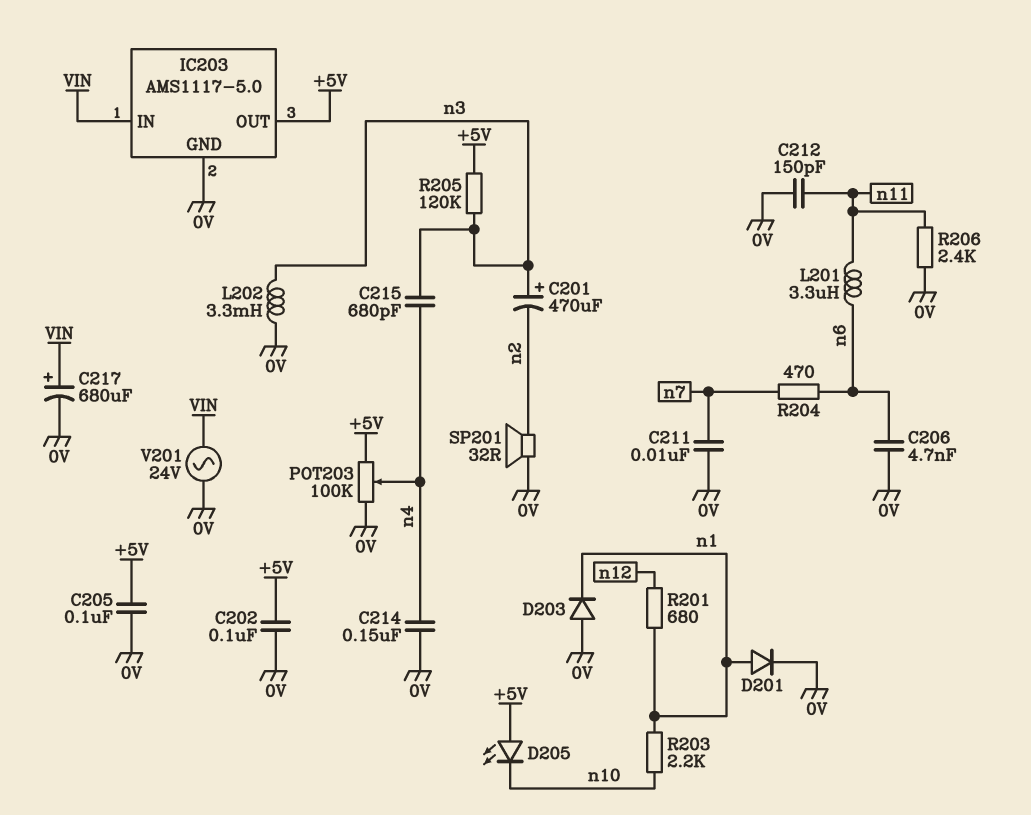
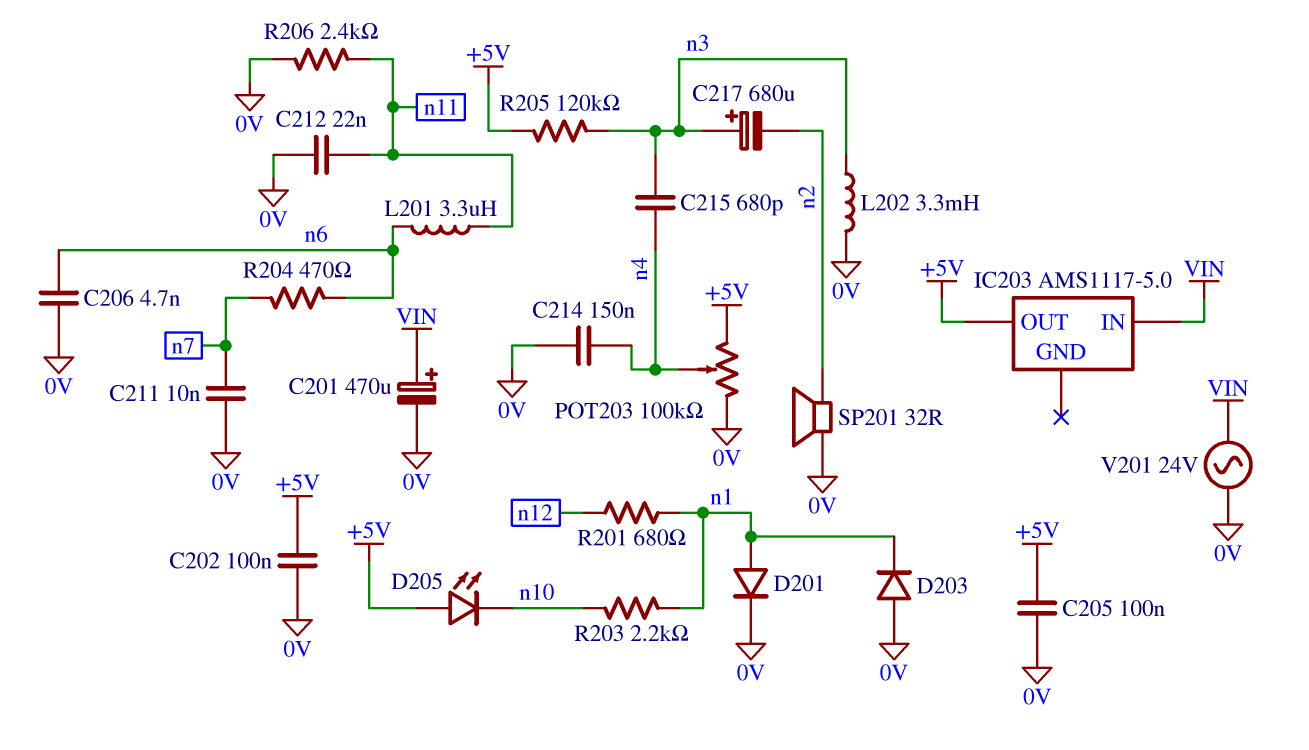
C201: 470uF (plus n3, minus n2) -> 470uF (plus VIN, minus 0V)
C212: 150pF (0V, n11) -> 22nF (0V, n11)
C217: 680uF (plus VIN, minus 0V) -> 680uF (plus n3, minus n2)
IC203 pin GND: 0V -> none

